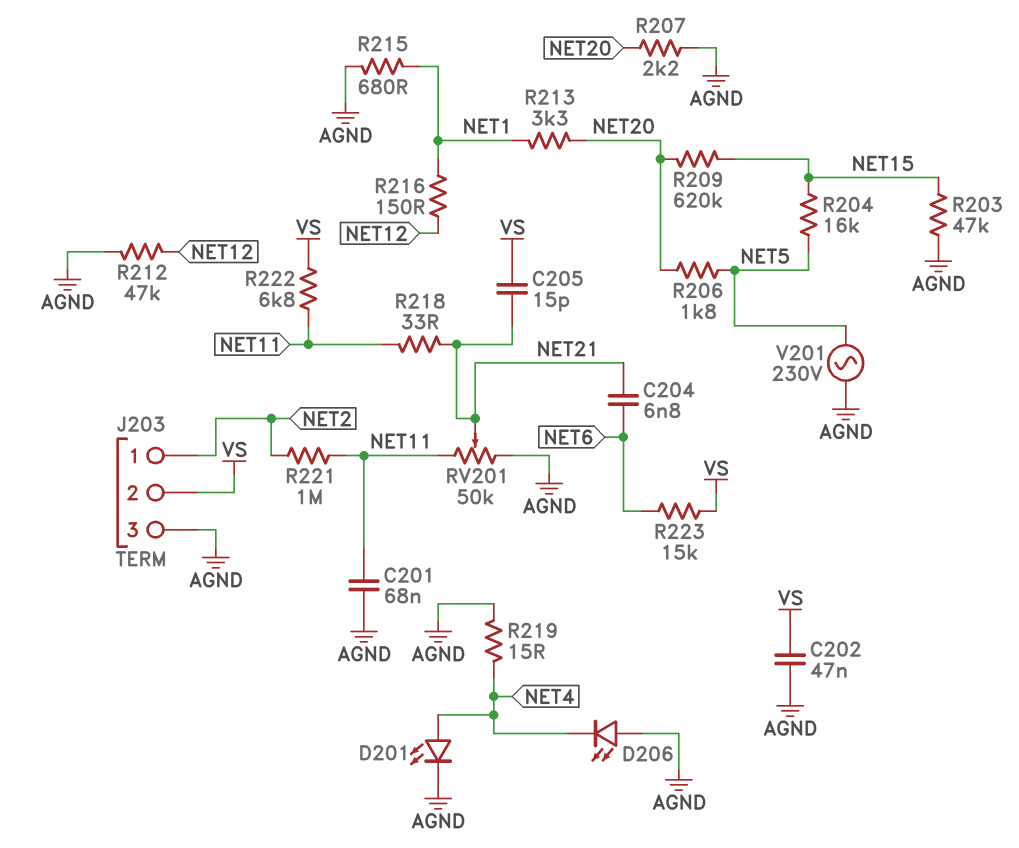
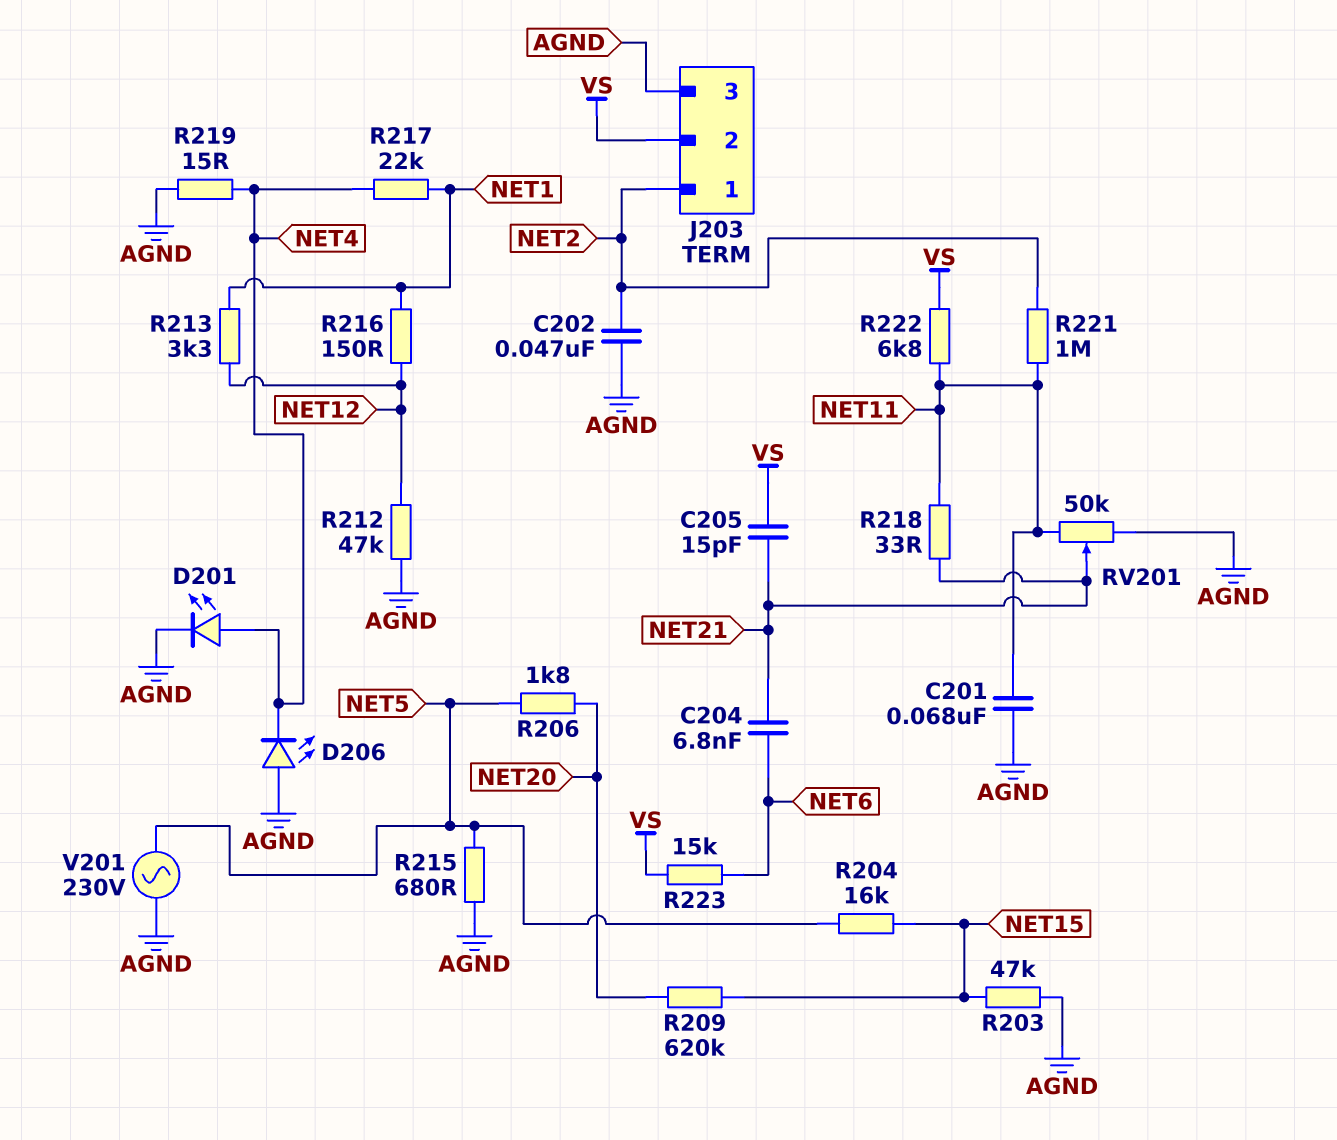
C202: 47nF (AGND, VS) -> 47nF (AGND, NET2)
R207: 2.2k (AGND, NET20) -> none
R213: 3.3k (NET1, NET20) -> 3.3k (NET1, NET12)
R215: 680 (AGND, NET1) -> 680 (AGND, NET5)
R217: none -> 22k (NET1, NET4)

